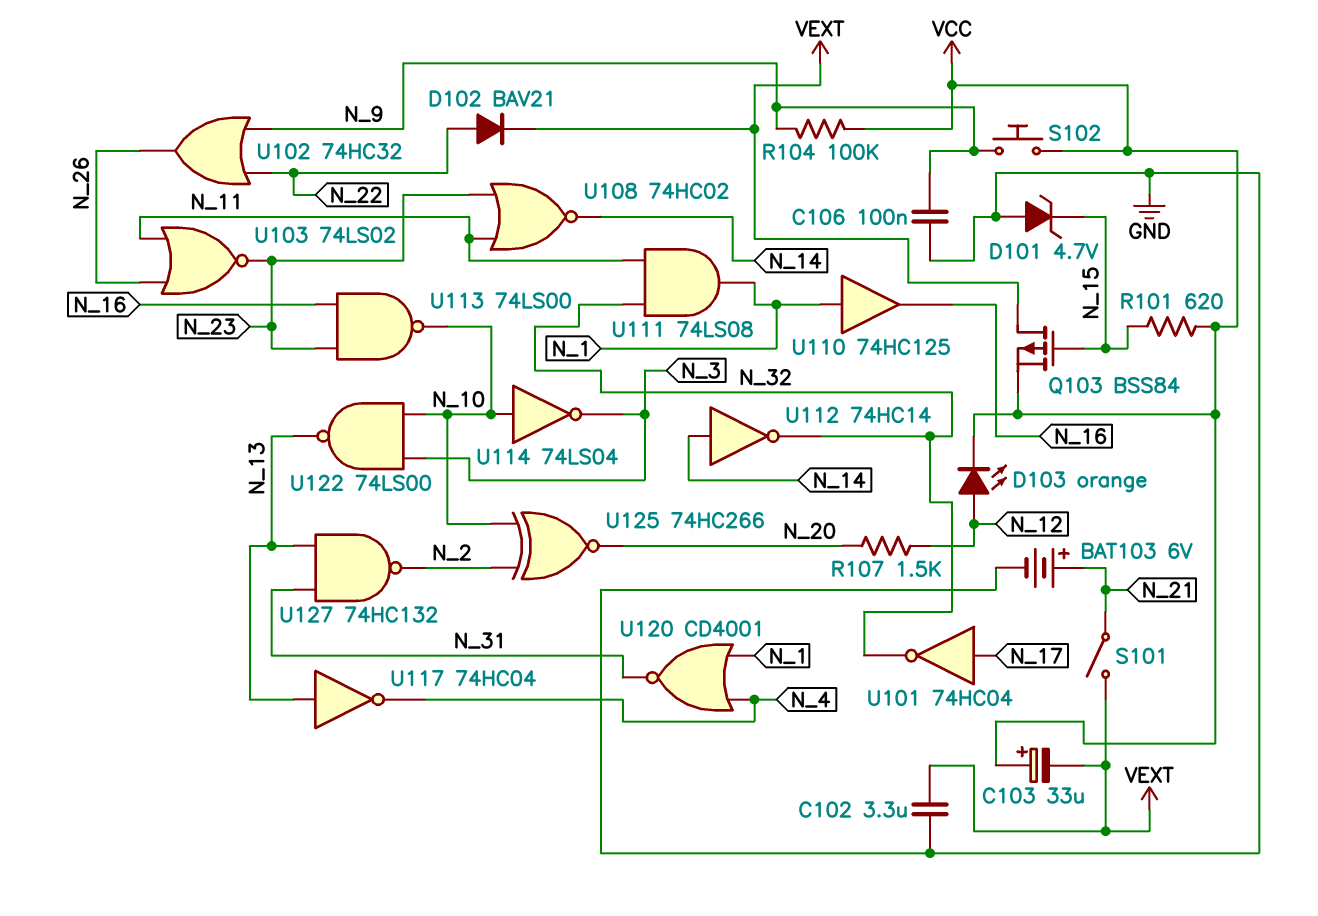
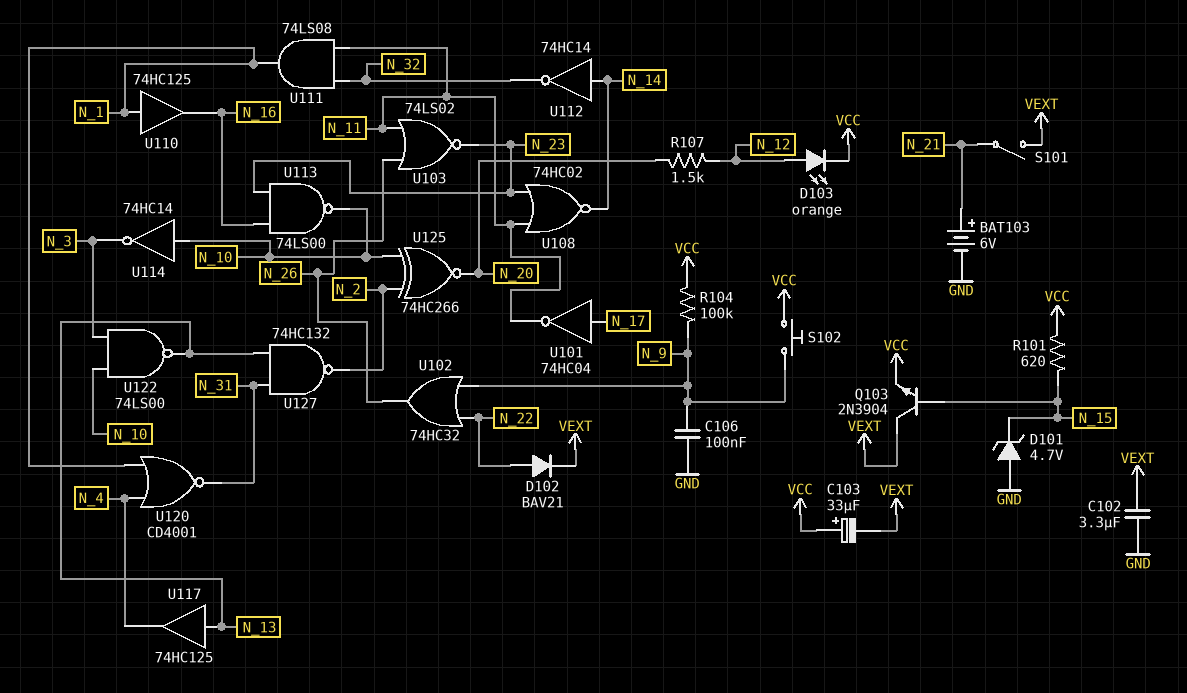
Q103: PMOS BSS84 (G N_15, D VEXT, S VCC) -> NPN 2N3904 (B N_15, C VEXT, E VCC)
U101: NOT 74HC04 (in N_17, out N_32) -> NOT 74HC04 (in N_17, out N_11)
U114: NOT 74LS04 (in N_10, out N_3) -> NOT 74HC14 (in N_10, out N_3)
U117: NOT 74HC04 (in N_13, out N_4) -> buffer 74HC125 (in N_13, out N_4)

